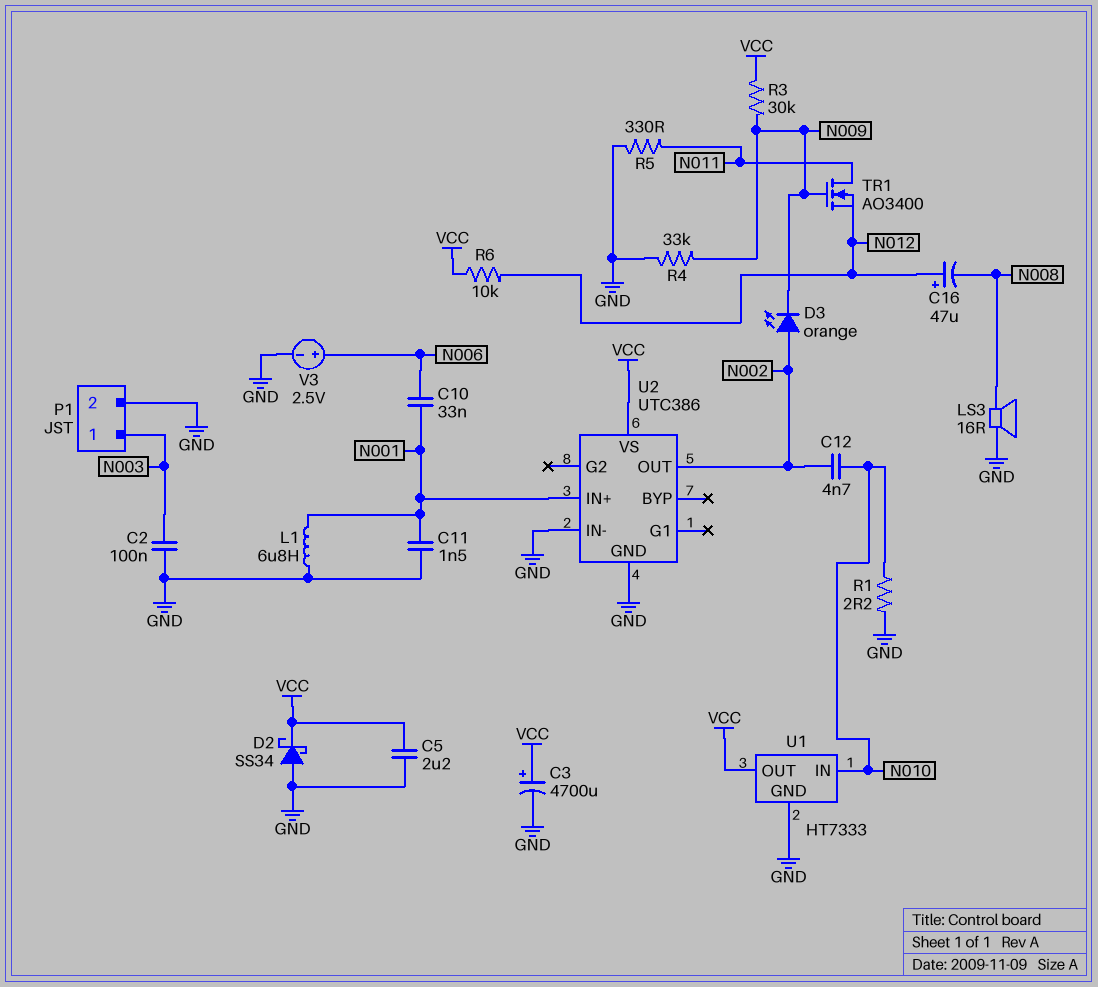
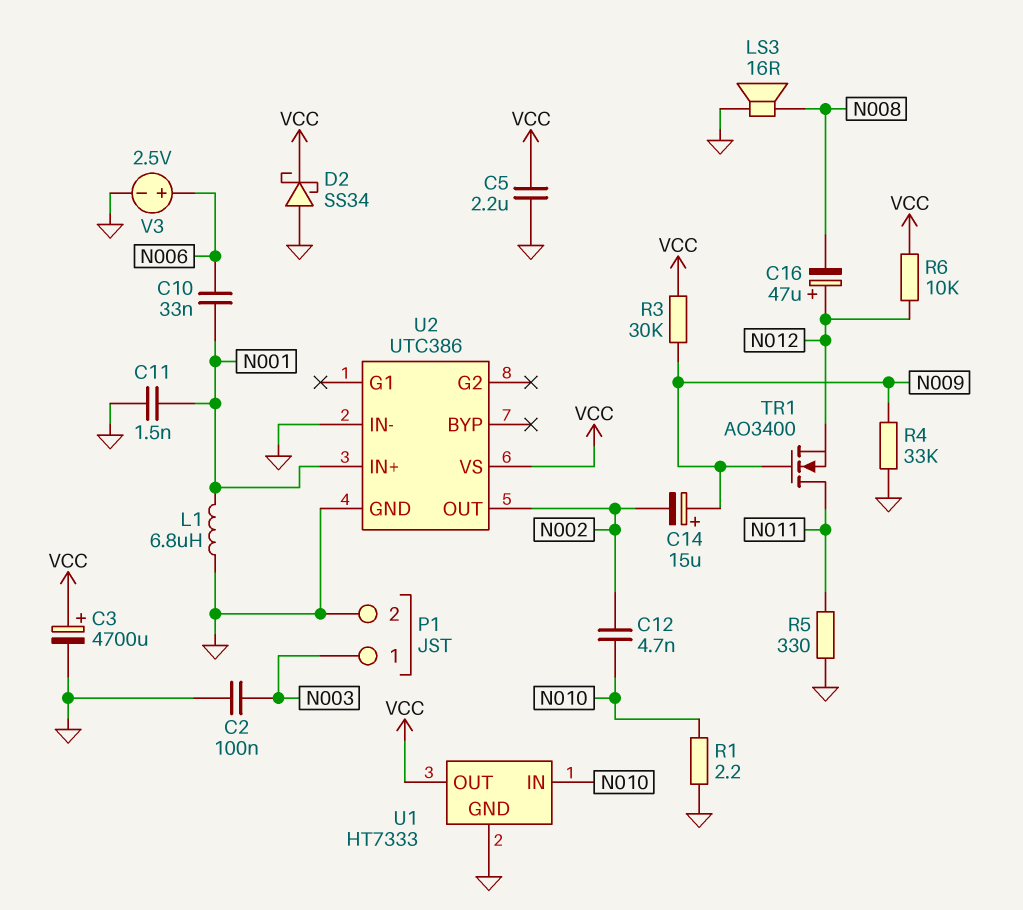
C14: none -> 15uF (plus N009, minus N002)
D3: LED orange (A N002, K N009) -> none

